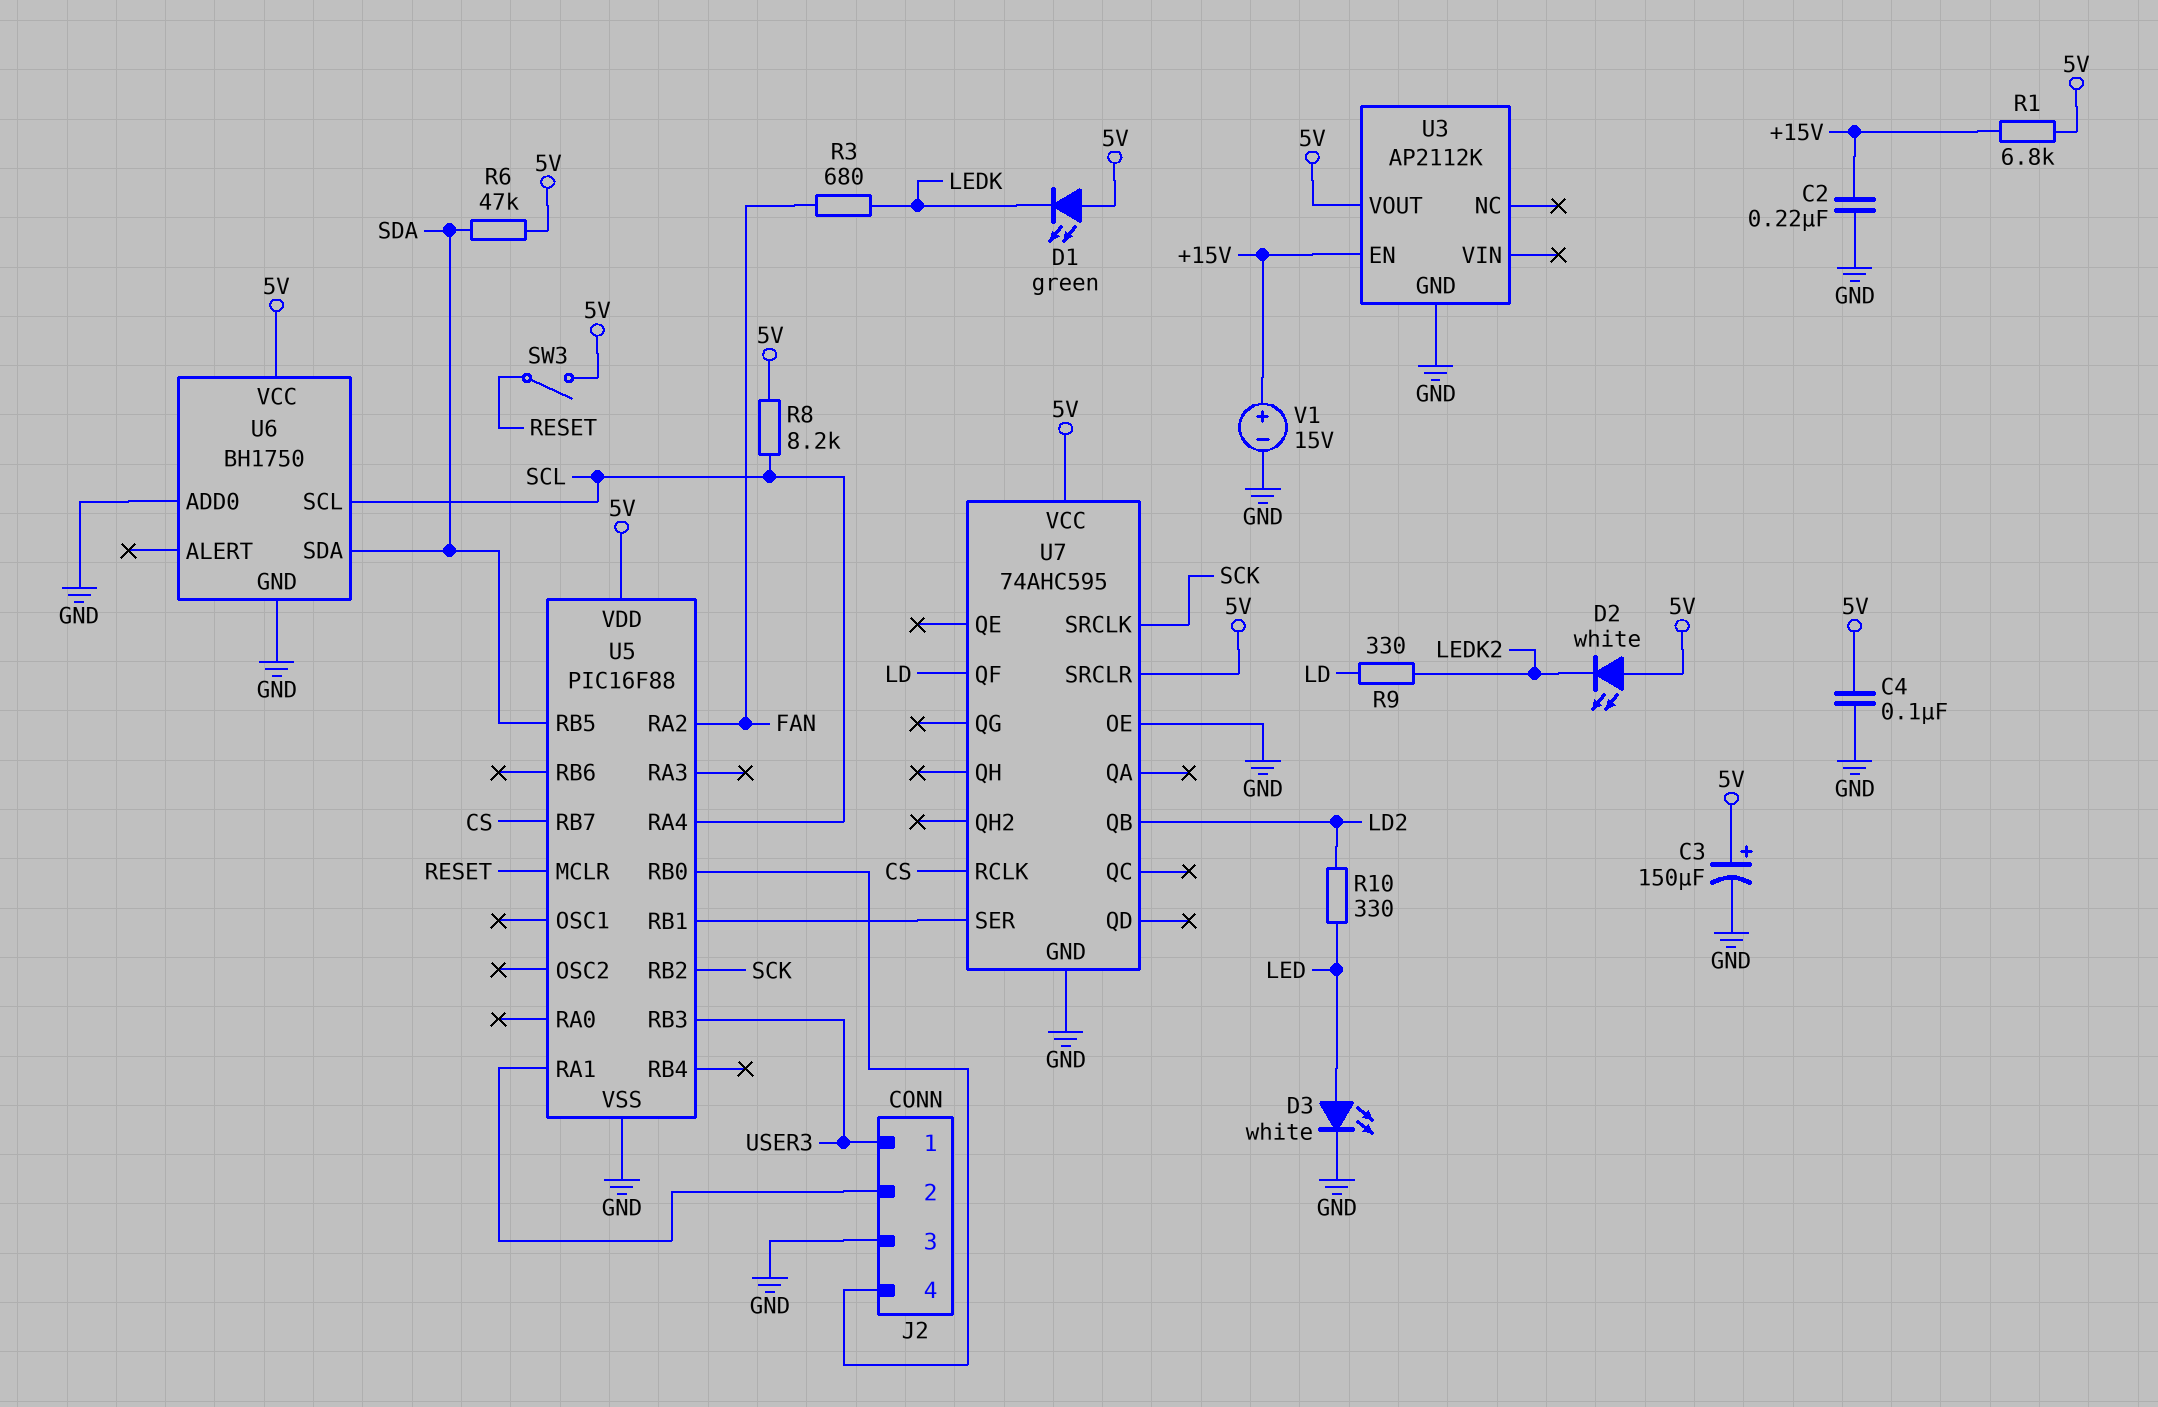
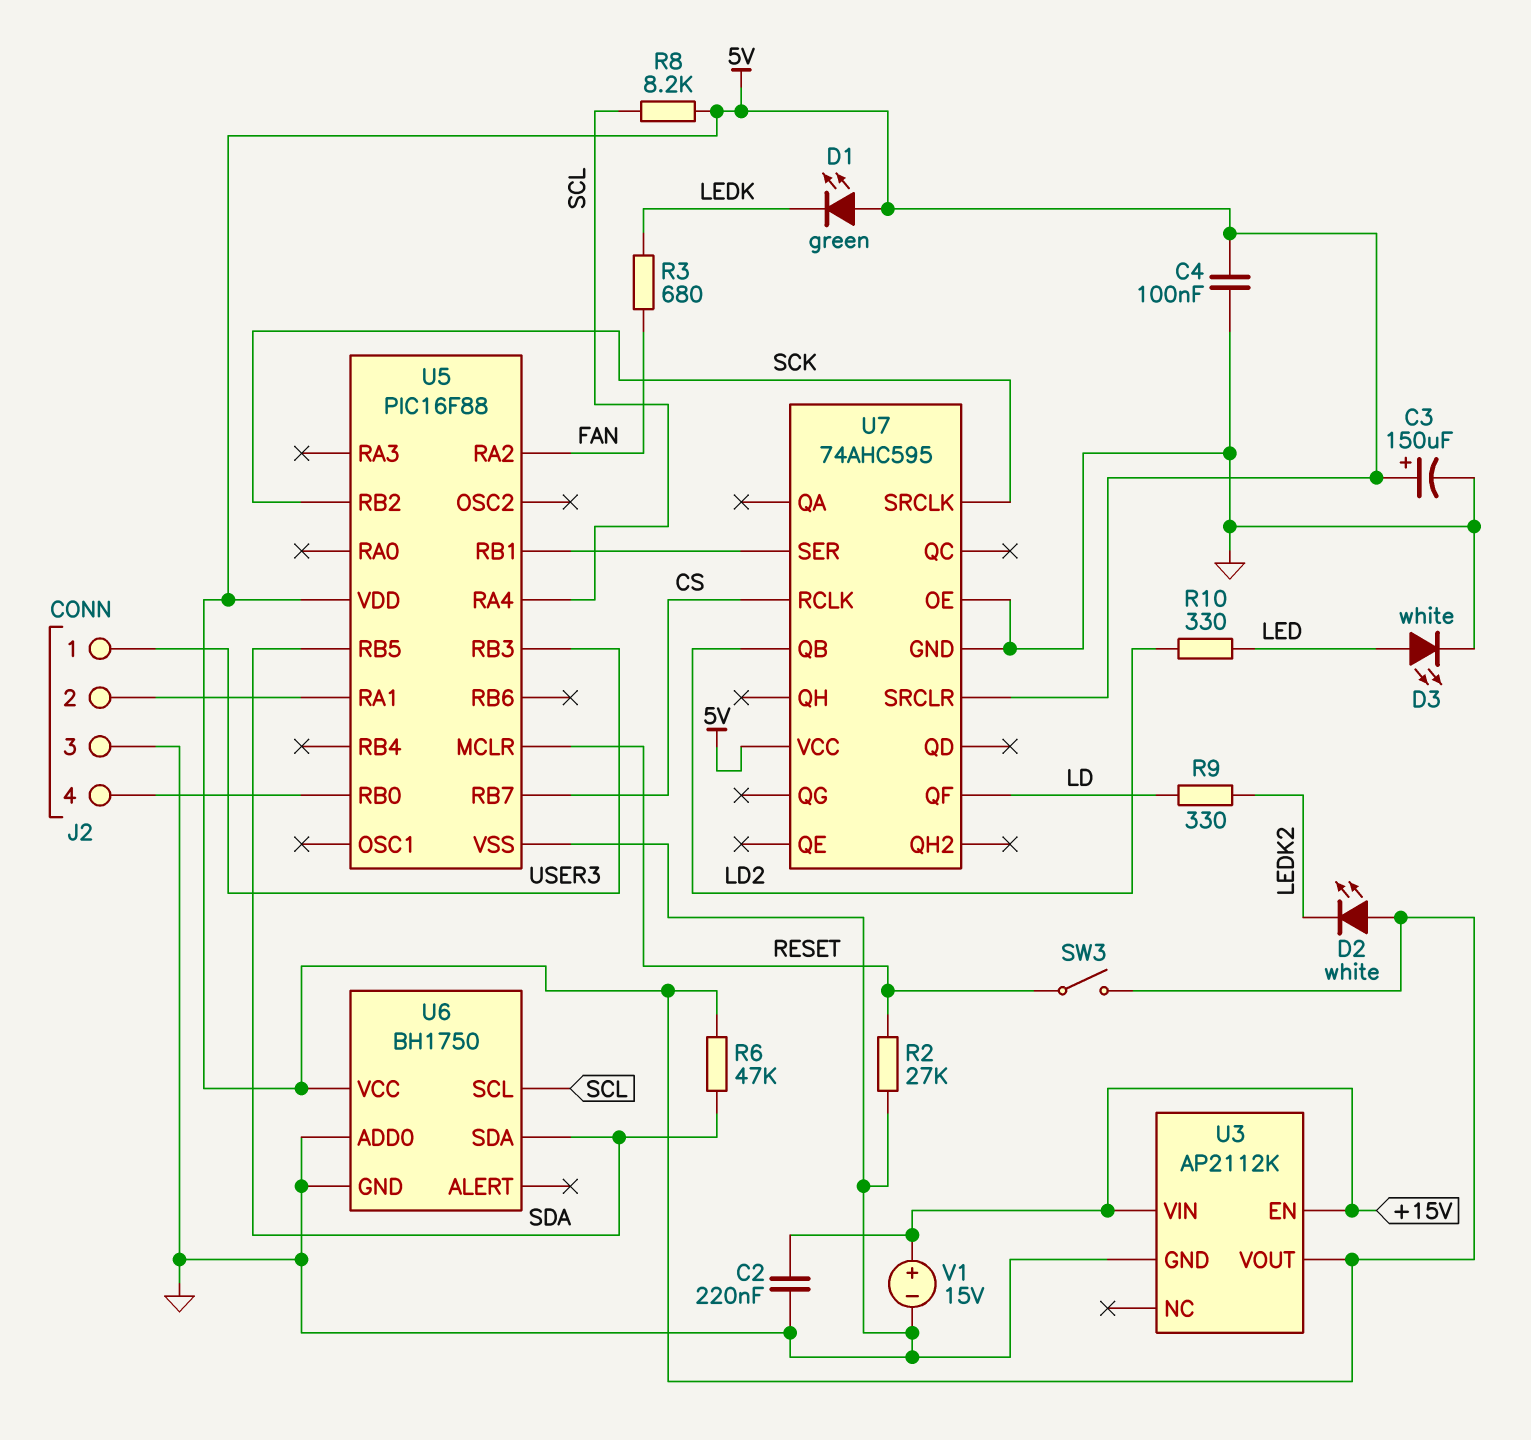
R1: 6.8k (+15V, 5V) -> none
R2: none -> 27k (GND, RESET)
U3 pin VIN: none -> +15V

